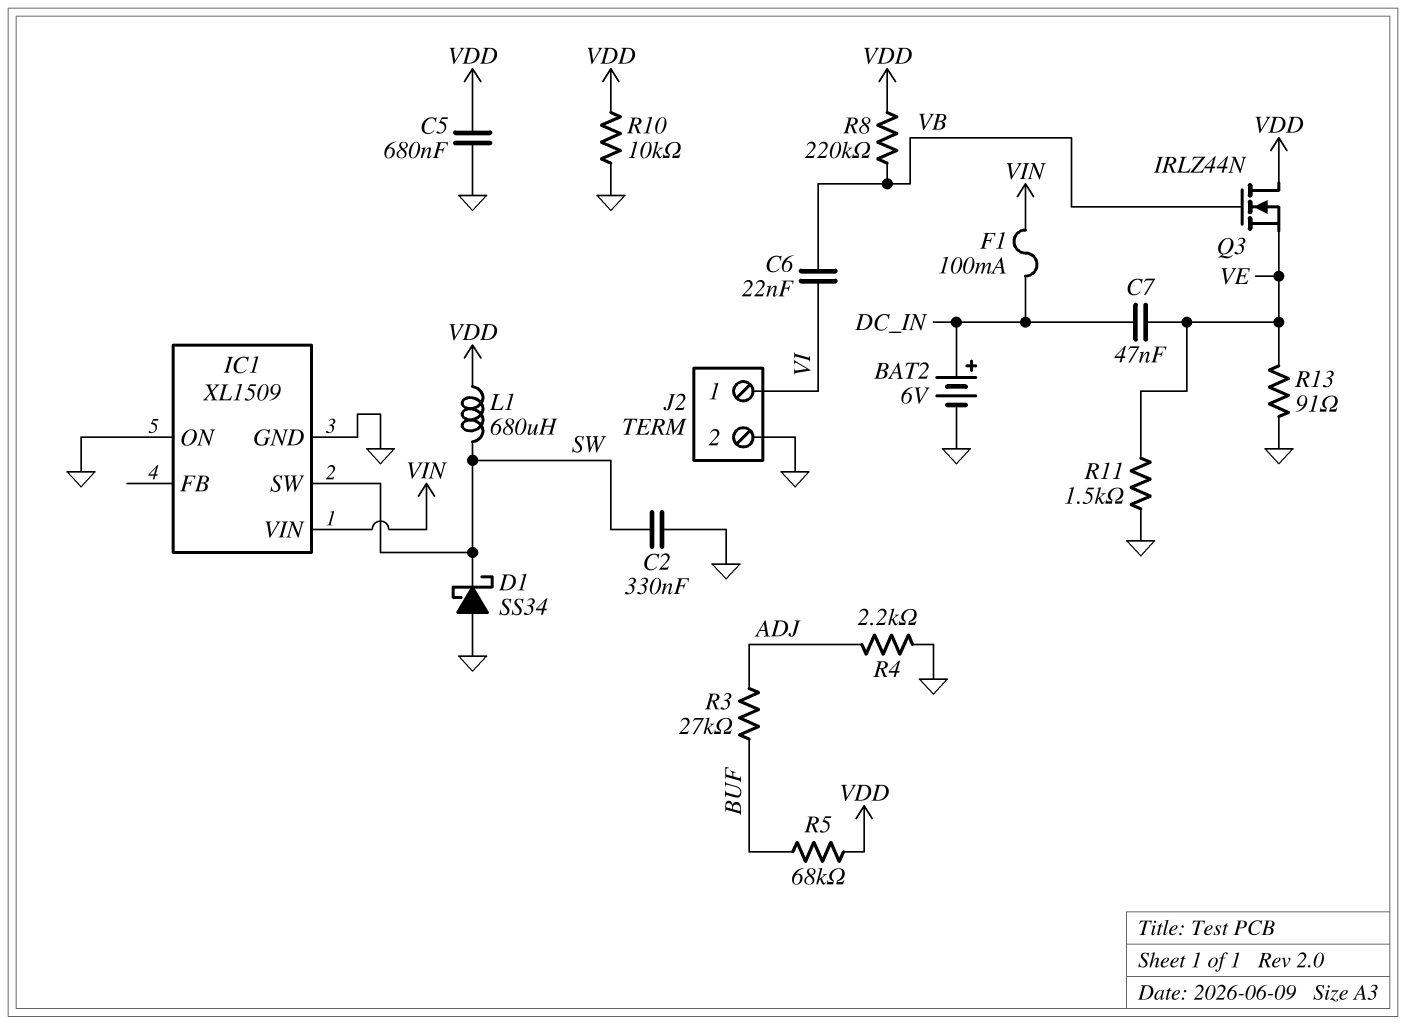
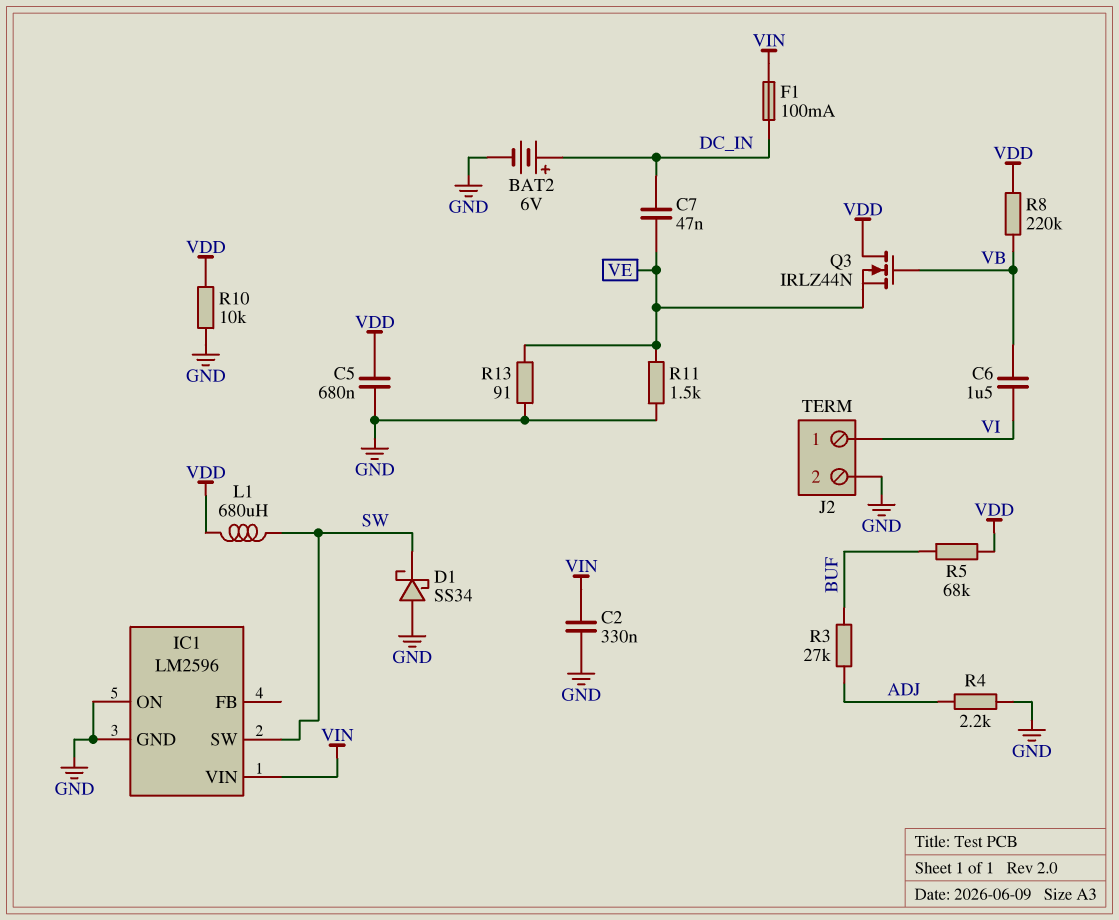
C2: 330nF (GND, SW) -> 330nF (GND, VIN)
C6: 22nF (VB, VI) -> 1.5uF (VB, VI)
IC1: XL1509 -> LM2596

